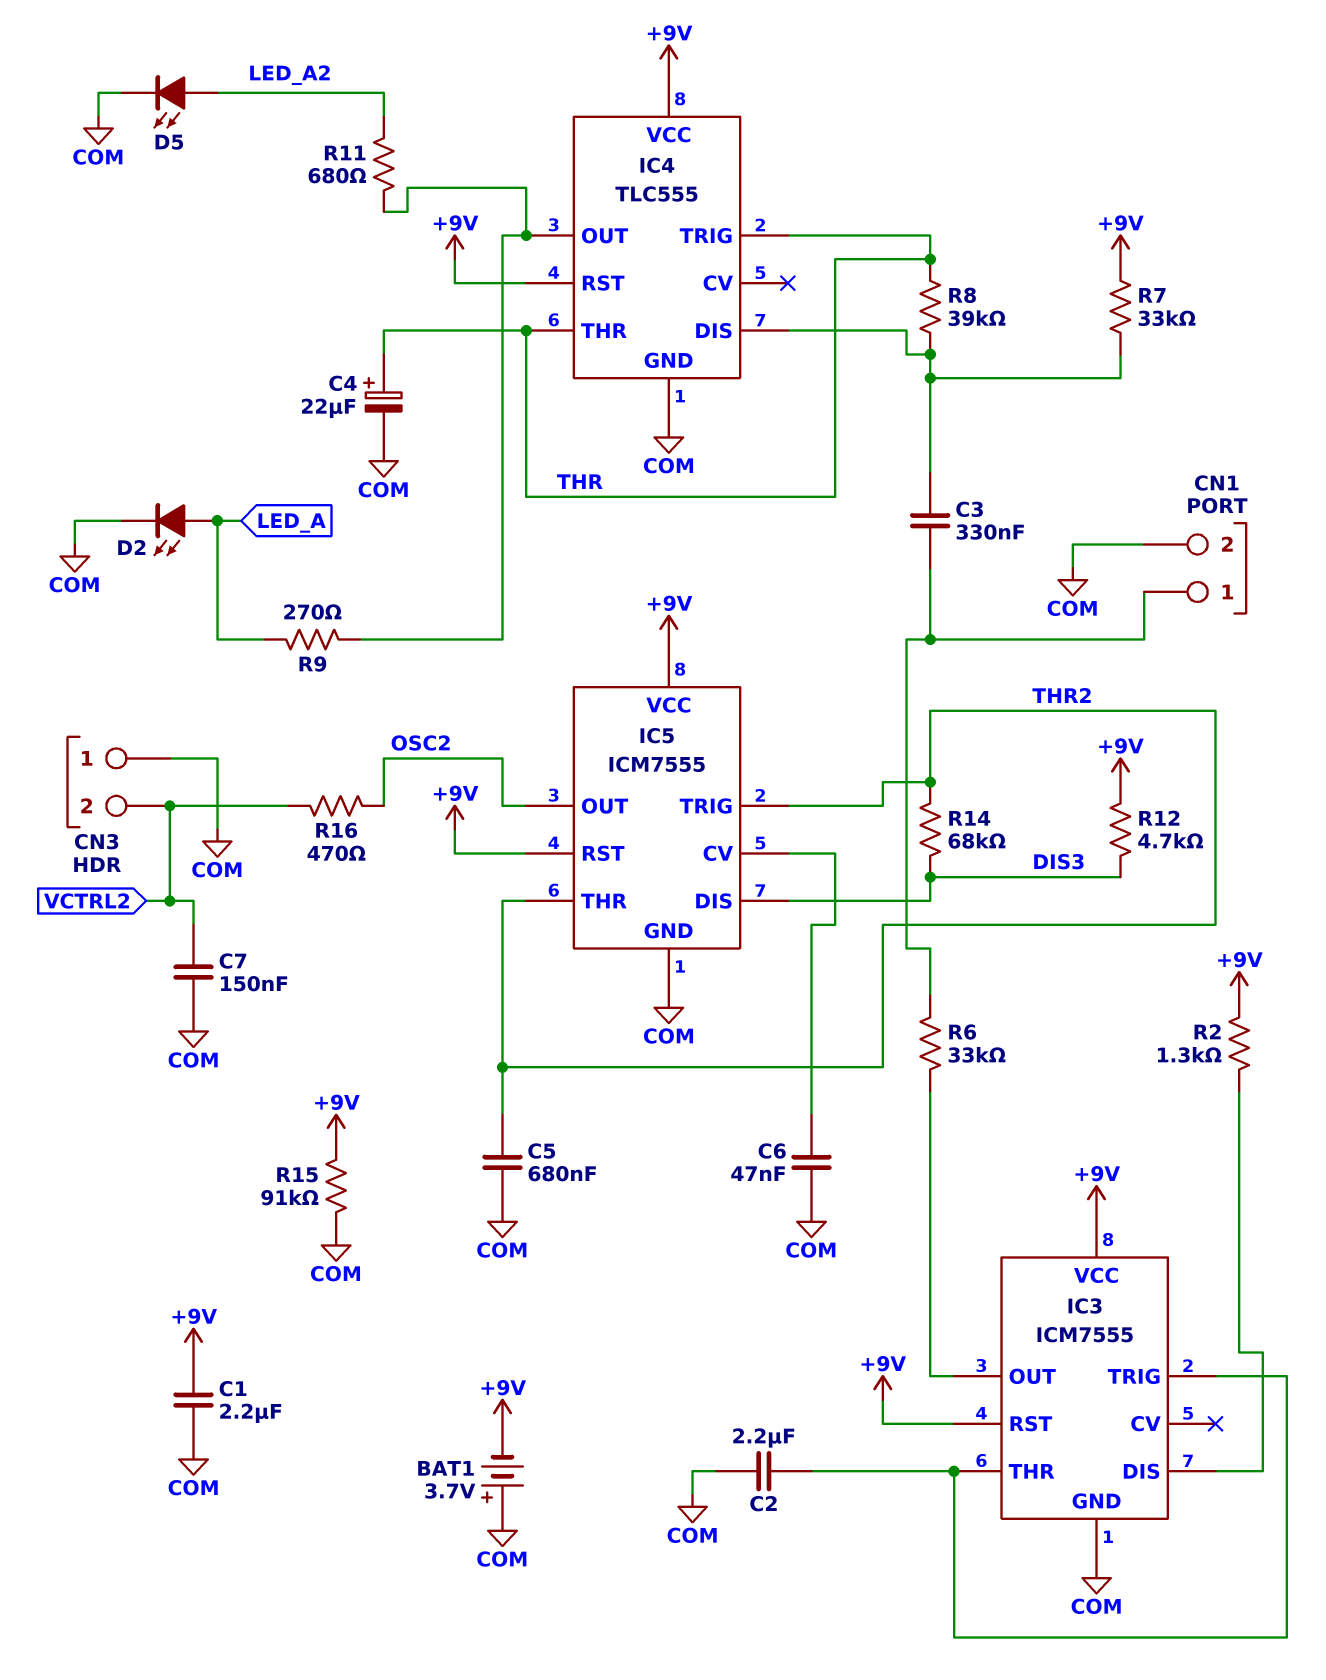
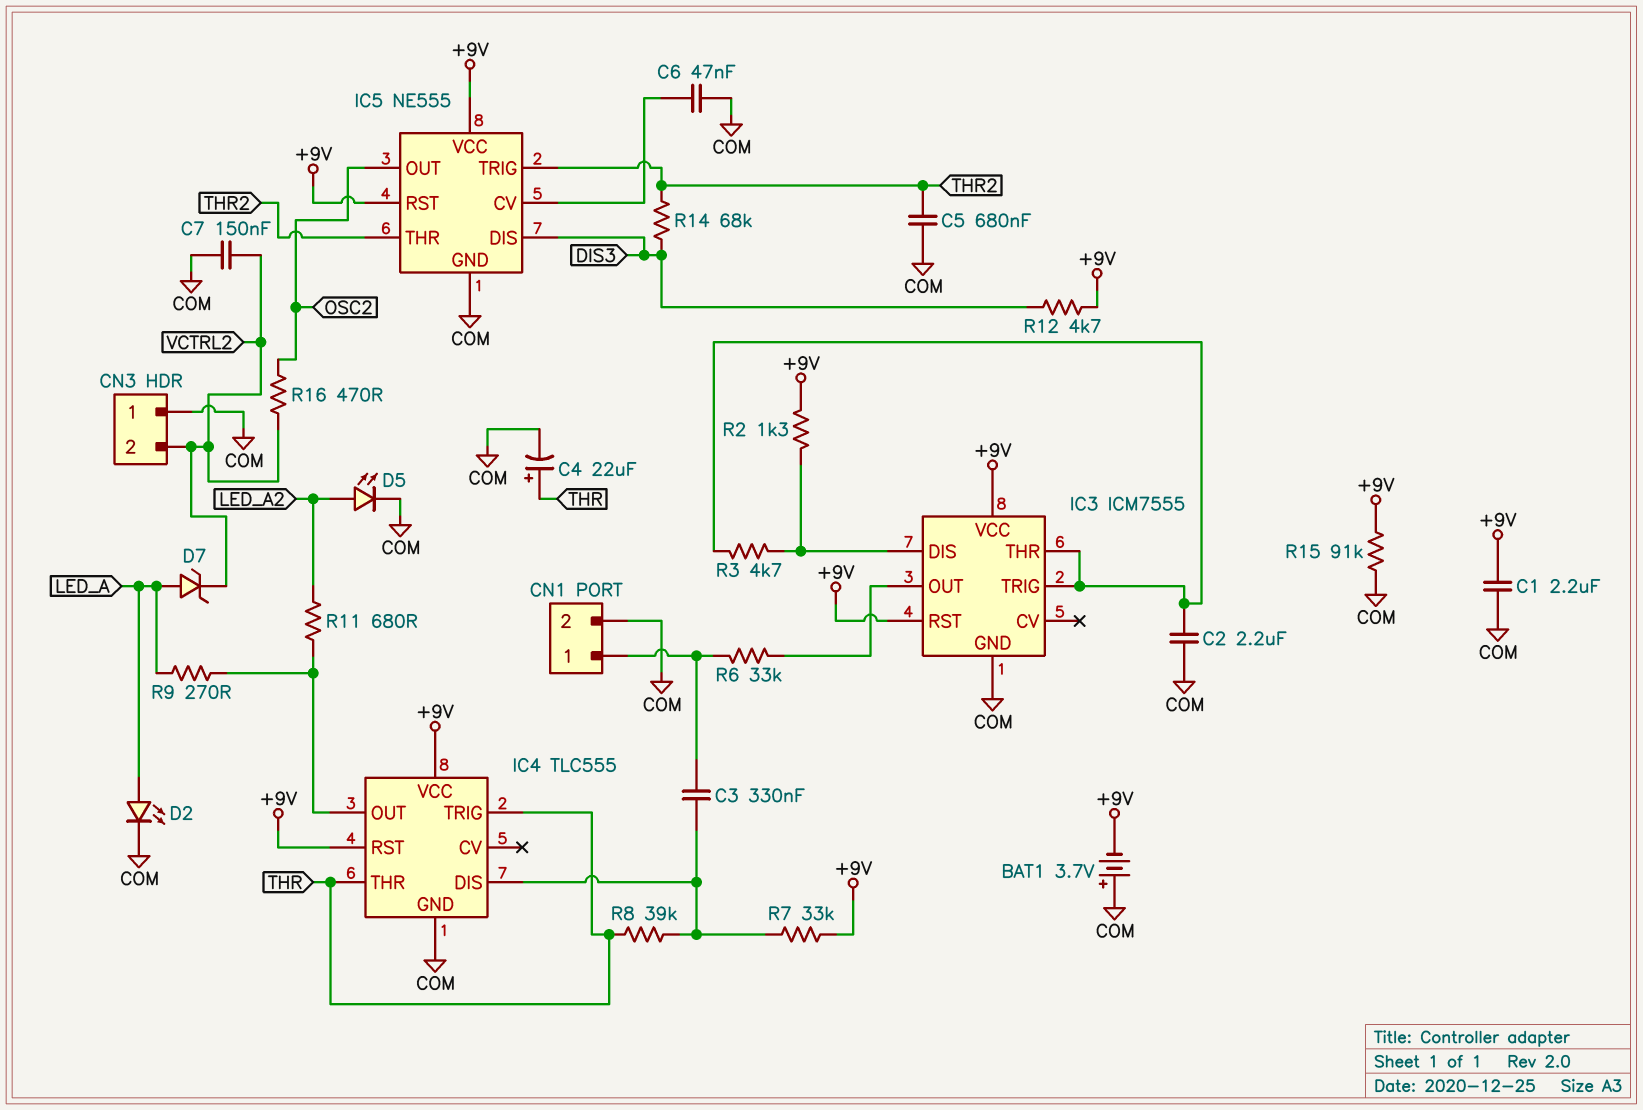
D7: none -> zener (A LED_A, K VCTRL2)
IC5: ICM7555 -> NE555
R3: none -> 4.7k (IC3/DIS, IC3/THR)

